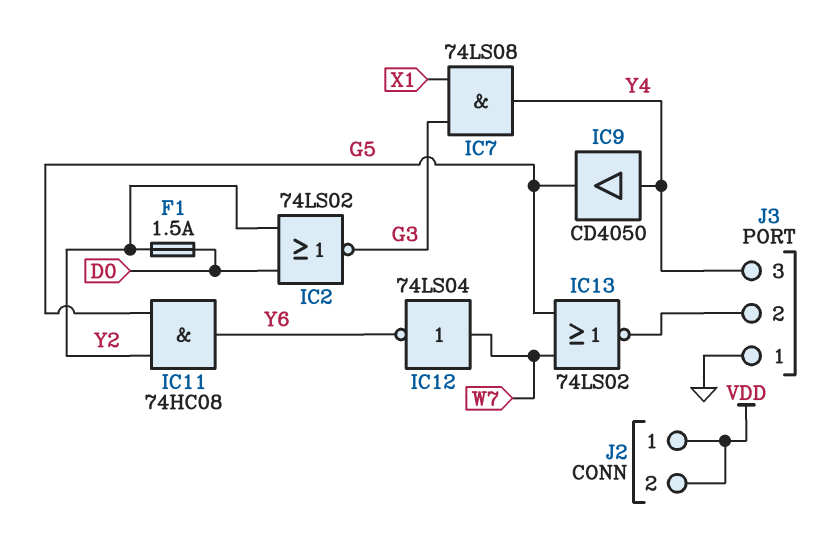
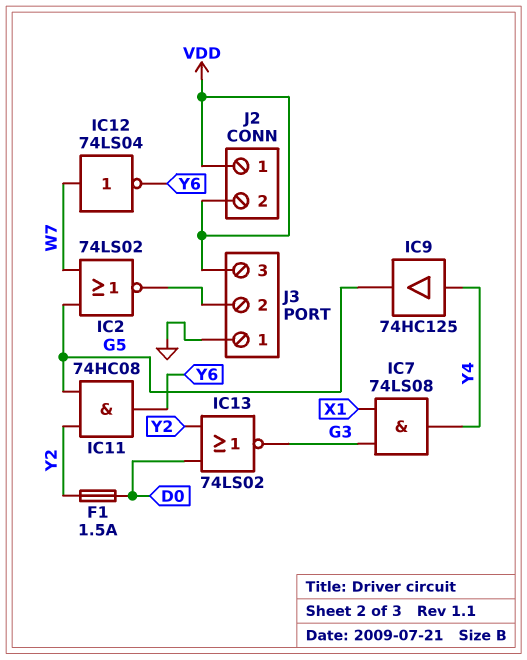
IC2: NOR 74LS02 (in D0, in Y2, out G3) -> NOR 74LS02 (in G5, in W7, out J3/2)
IC9: buffer CD4050 (in Y4, out G5) -> buffer 74HC125 (in Y4, out G5)
IC13: NOR 74LS02 (in G5, in W7, out J3/2) -> NOR 74LS02 (in D0, in Y2, out G3)
J3 pin 3: Y4 -> VDD

